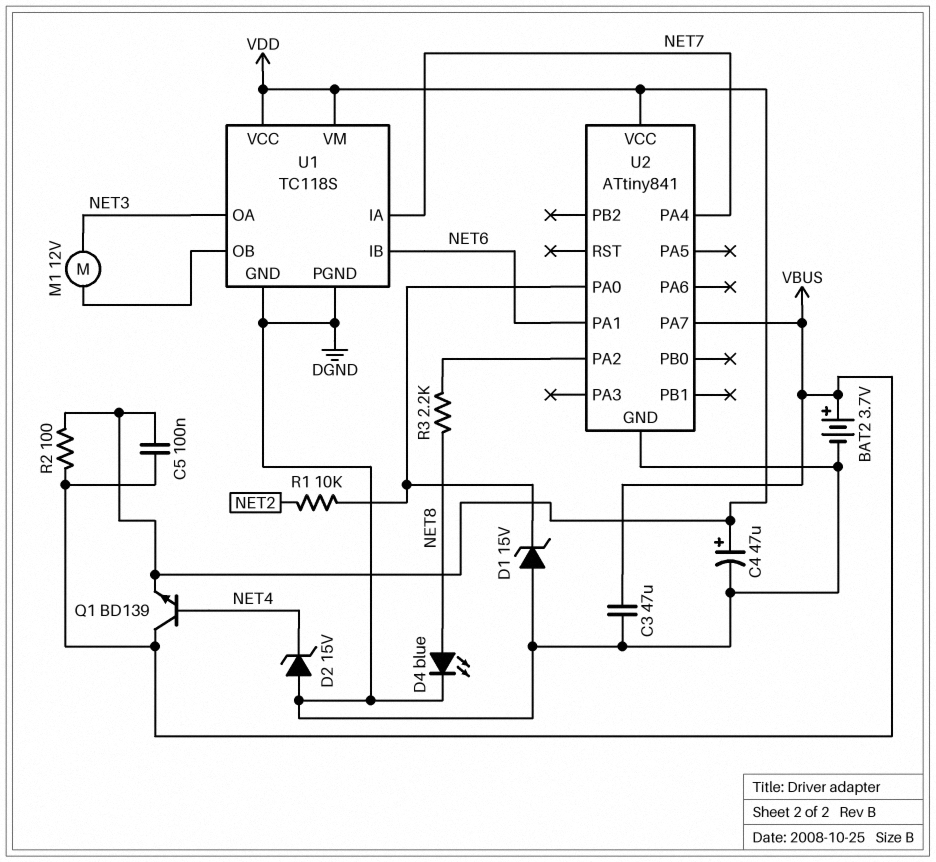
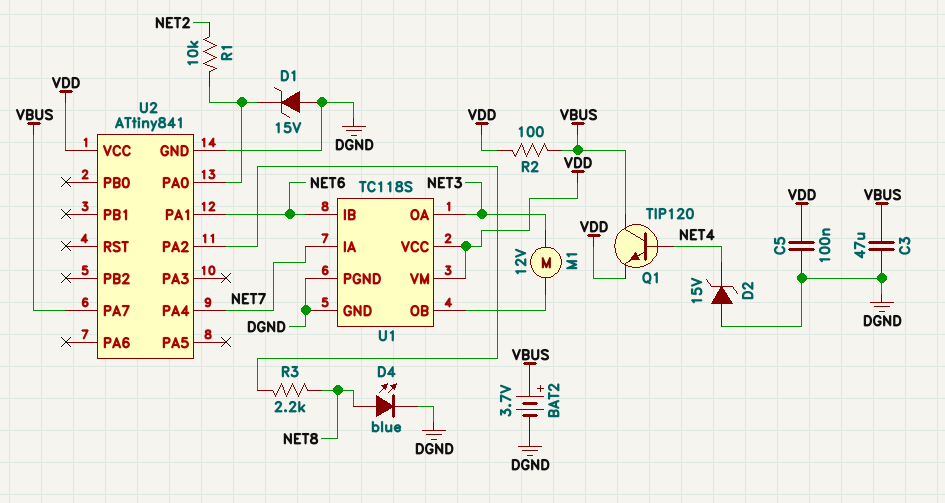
C4: 47uF (plus VDD, minus DGND) -> none
C5: 100nF (VBUS, VDD) -> 100nF (DGND, VDD)
Q1: NPN BD139 (B NET4, C VBUS, E VDD) -> NPN TIP120 (B NET4, C VBUS, E VDD)

